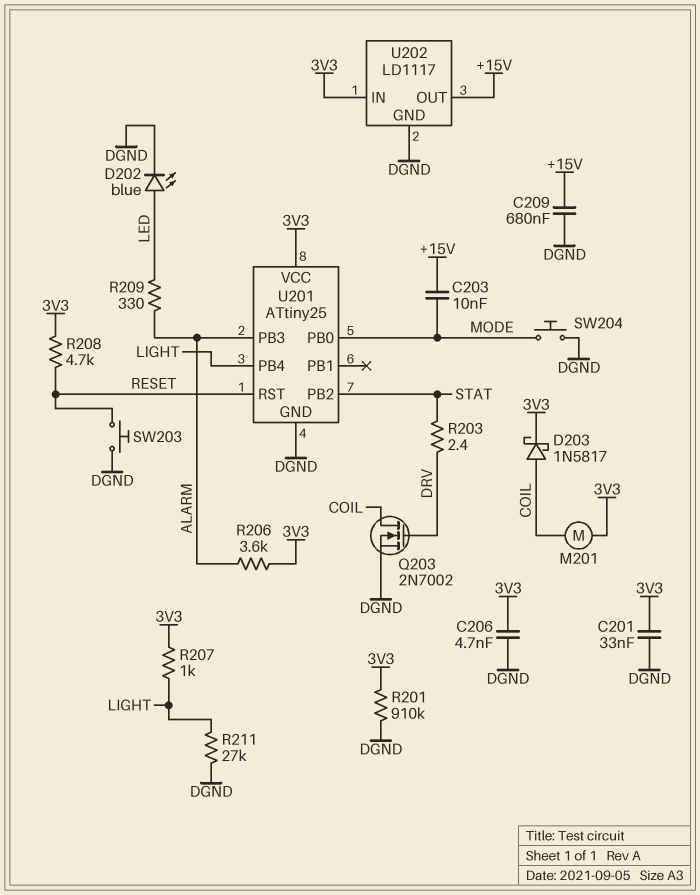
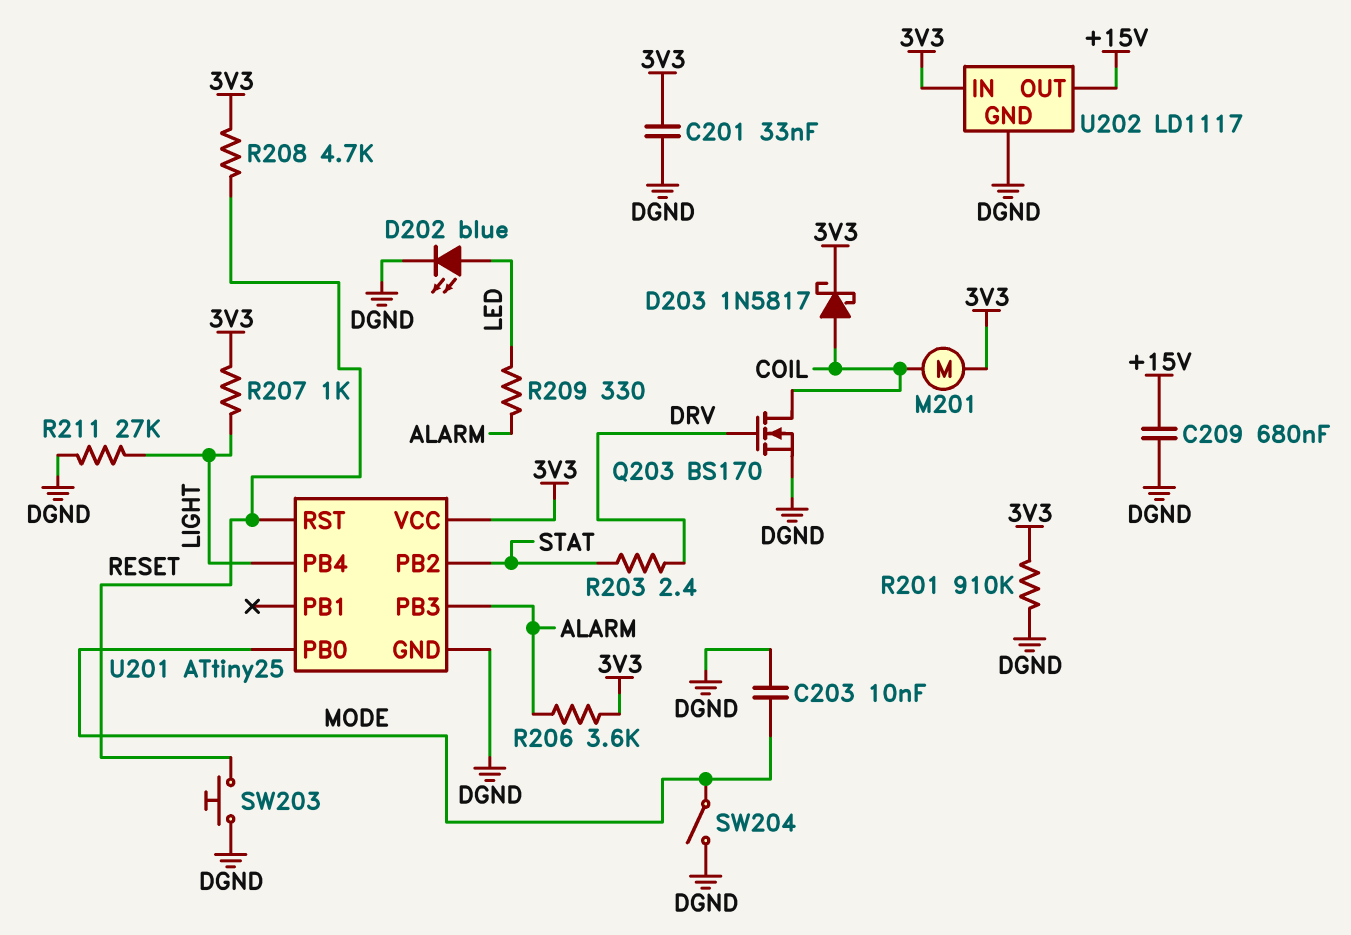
C203: 10nF (+15V, MODE) -> 10nF (DGND, MODE)
C206: 4.7nF (3V3, DGND) -> none
Q203: NMOS 2N7002 (G DRV, D COIL, S DGND) -> NMOS BS170 (G DRV, D COIL, S DGND)
SW204: button (DGND, MODE) -> switch (DGND, MODE)

